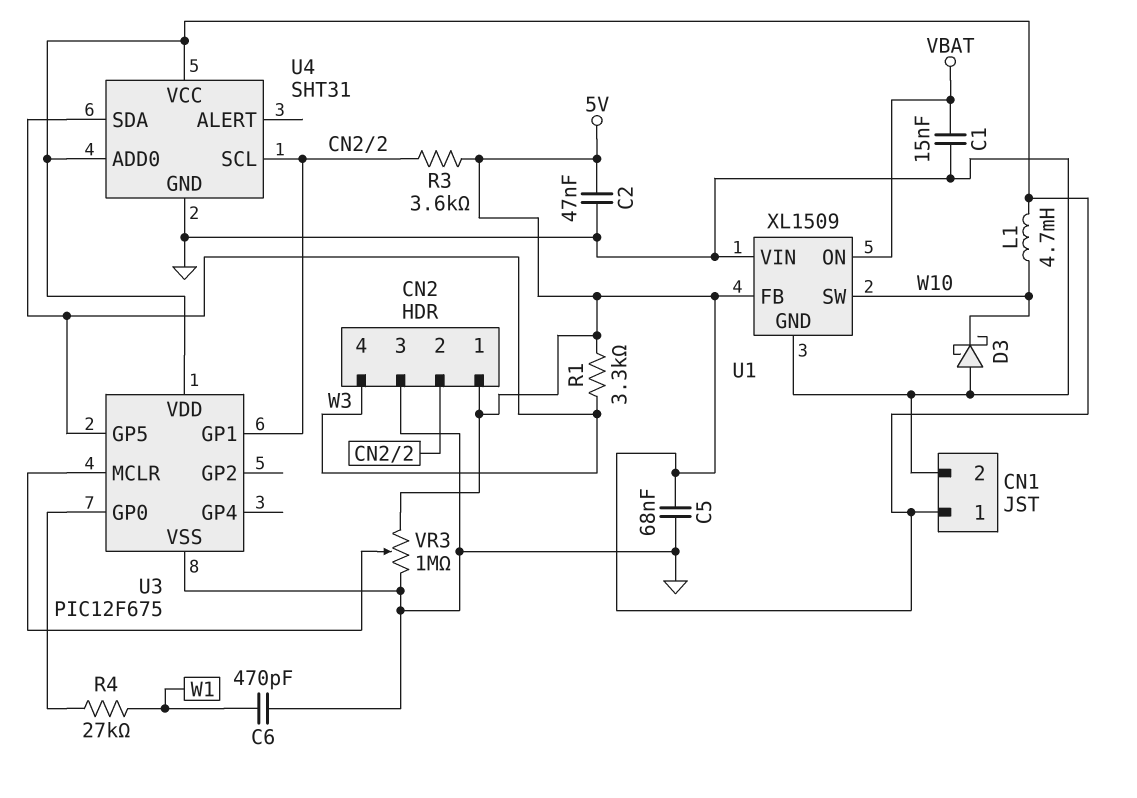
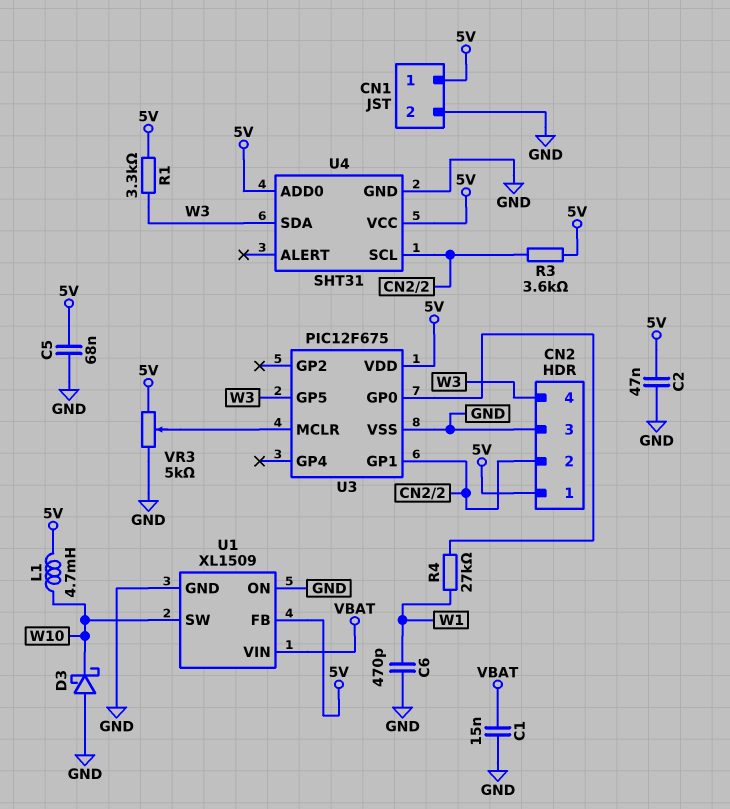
U1 pin ON: VBAT -> GND
U1 pin VIN: GND -> VBAT
VR3: 1M (5V, GND, wiper U3/MCLR) -> 5k (5V, GND, wiper U3/MCLR)

